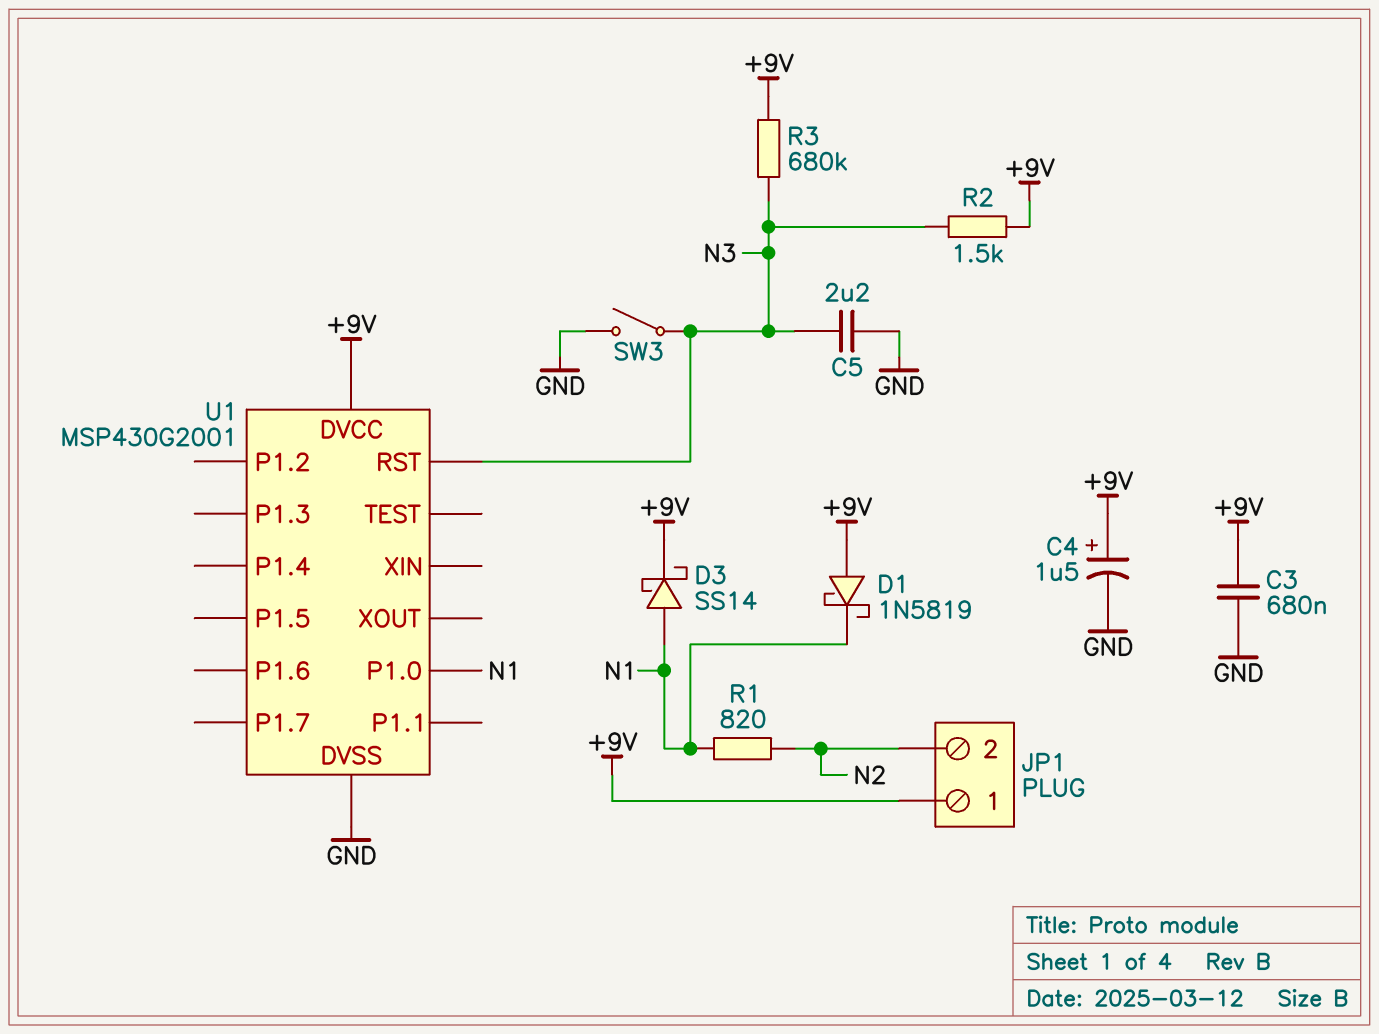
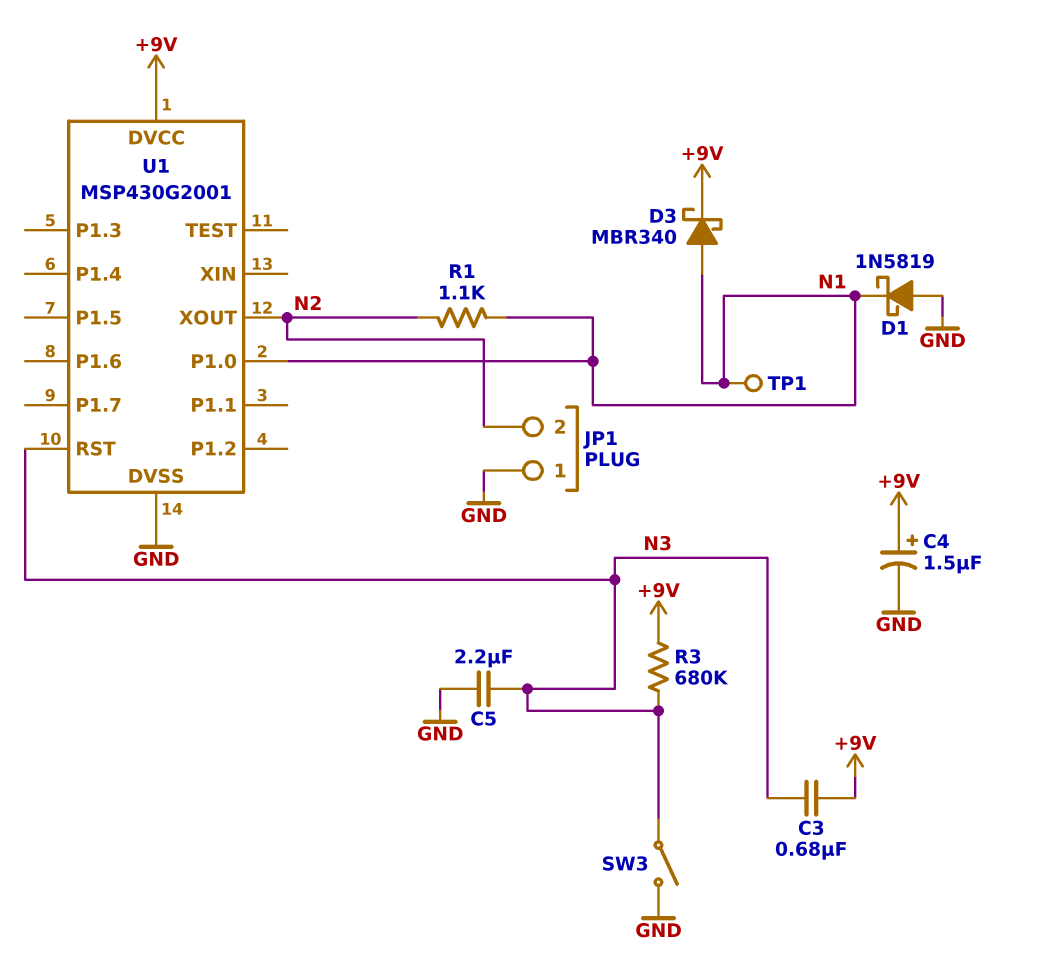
C3: 680nF (+9V, GND) -> 680nF (+9V, N3)
D1: schottky 1N5819 (A +9V, K N1) -> schottky 1N5819 (A GND, K N1)
D3: schottky SS14 (A N1, K +9V) -> schottky MBR340 (A N1, K +9V)
JP1 pin 1: +9V -> GND
R1: 820 (N1, N2) -> 1.1k (N1, N2)
R2: 1.5k (+9V, N3) -> none
TP1: none -> test point (N1)
U1 pin XOUT: none -> N2

